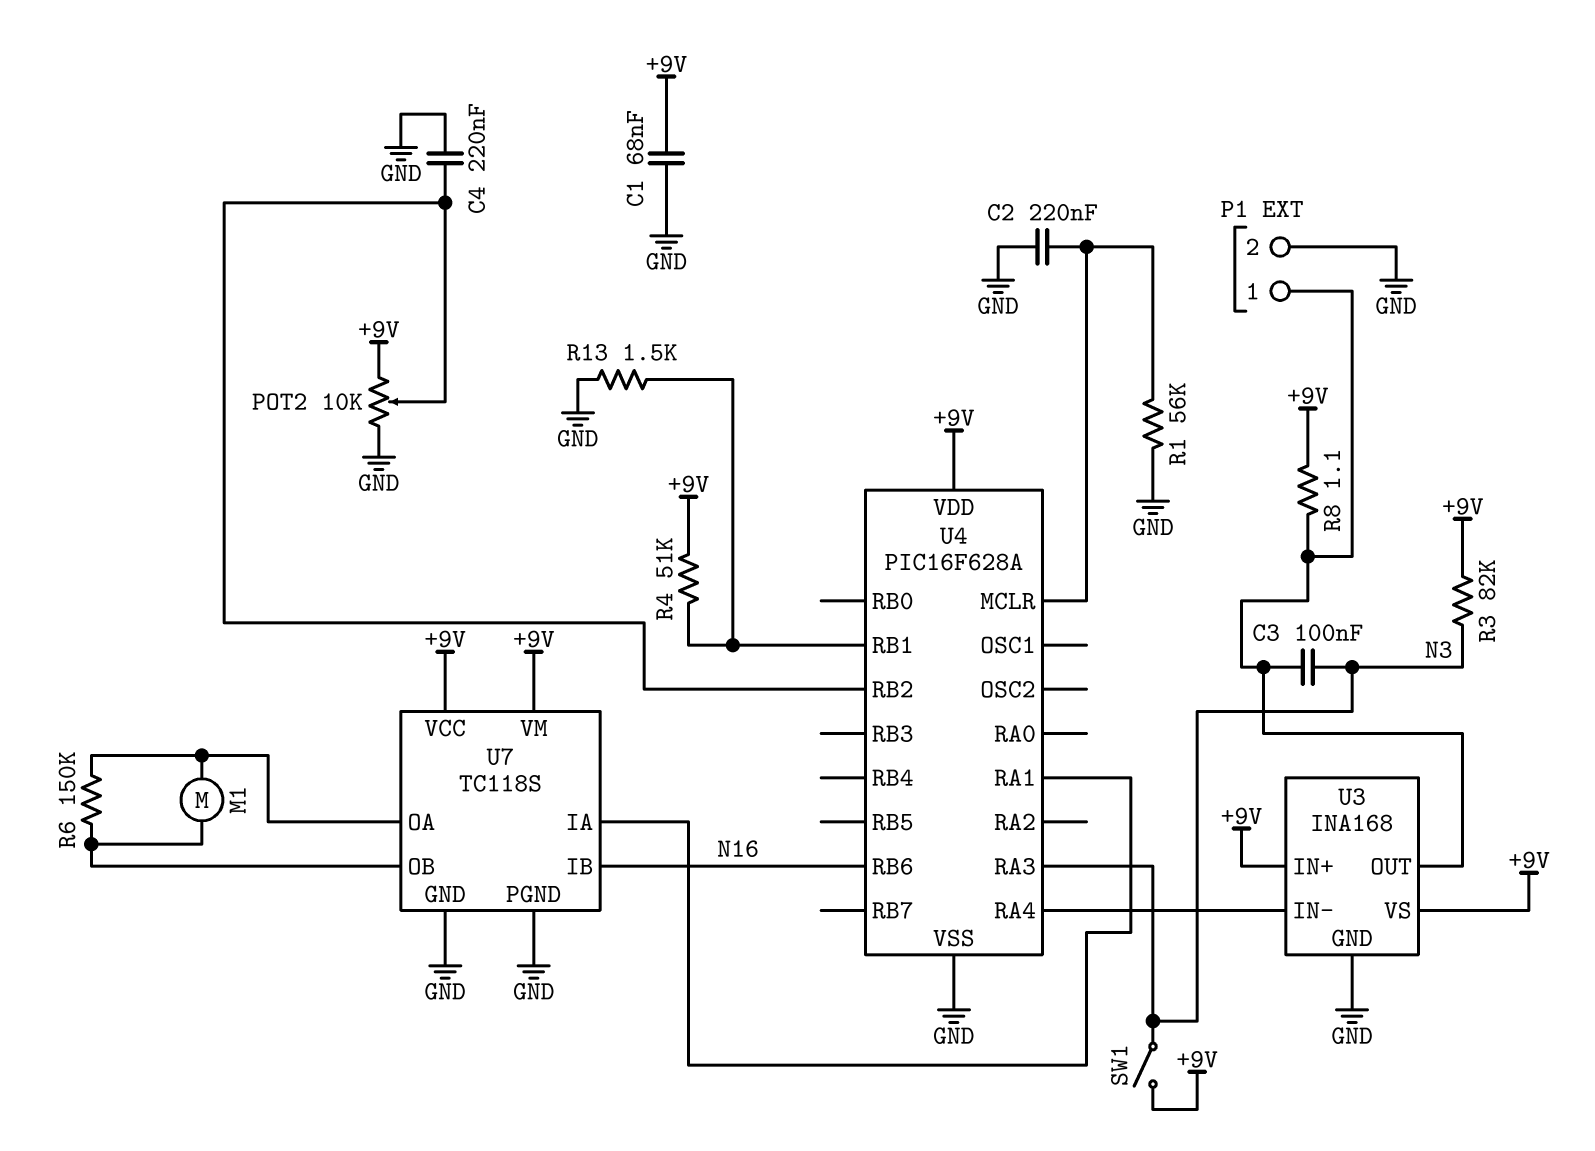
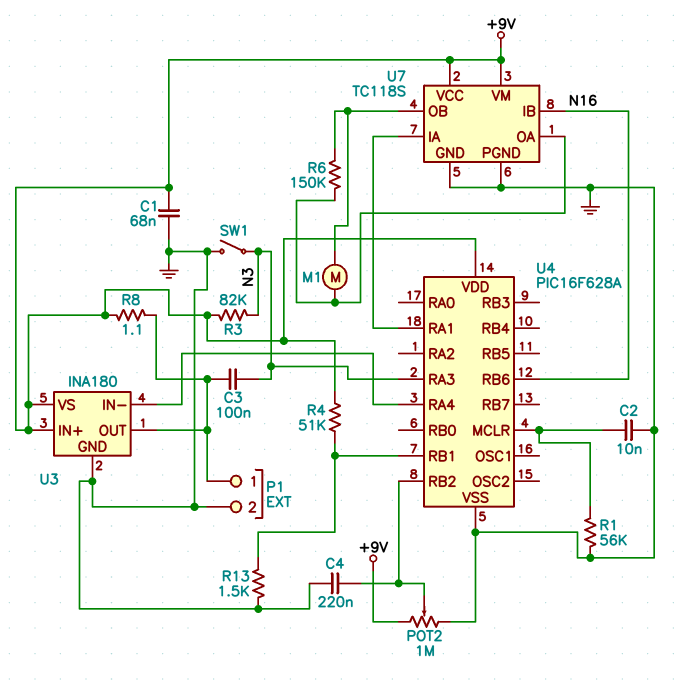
C2: 220nF (GND, U4/MCLR) -> 10nF (GND, U4/MCLR)
POT2: 10k (+9V, GND, wiper U4/RB2) -> 1M (+9V, GND, wiper U4/RB2)
SW1: switch (+9V, N3) -> switch (GND, N3)
U3: INA168 -> INA180

